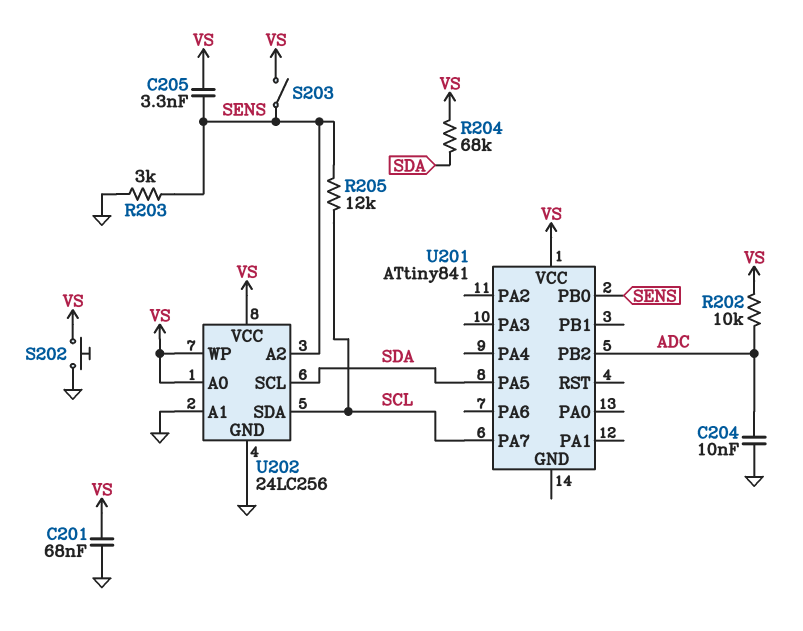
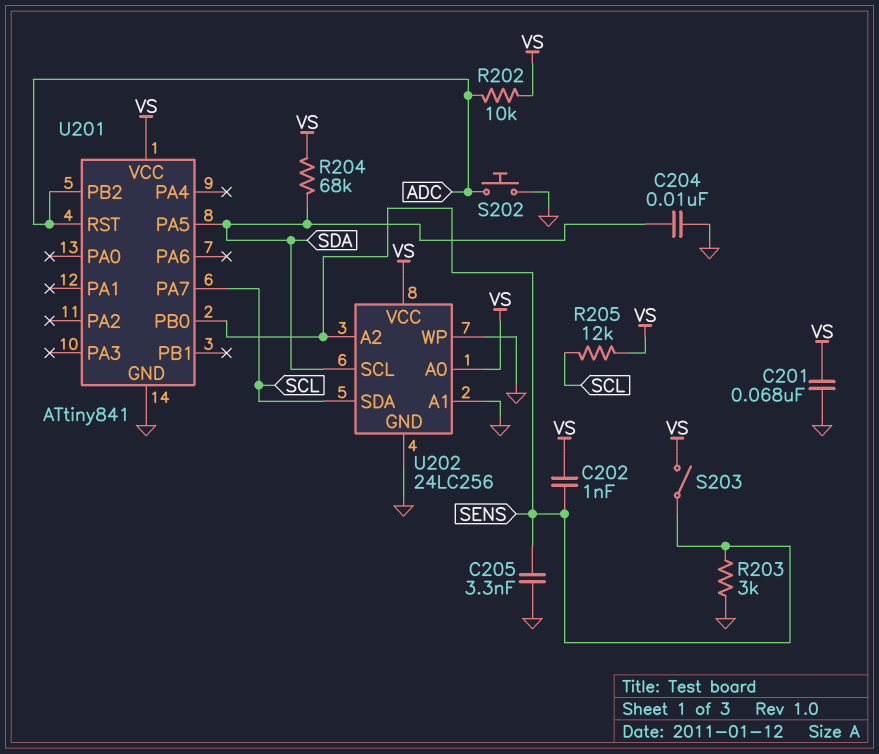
C202: none -> 1nF (SENS, VS)
C204: 10nF (ADC, GND) -> 10nF (GND, SDA)
C205: 3.3nF (SENS, VS) -> 3.3nF (GND, SENS)
R205: 12k (SCL, SENS) -> 12k (SCL, VS)
S202: button (GND, VS) -> button (ADC, GND)
U201 pin GND: none -> GND
U201 pin RST: none -> ADC
U202 pin WP: VS -> GND

